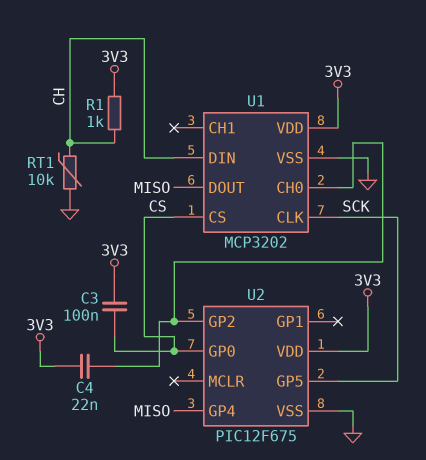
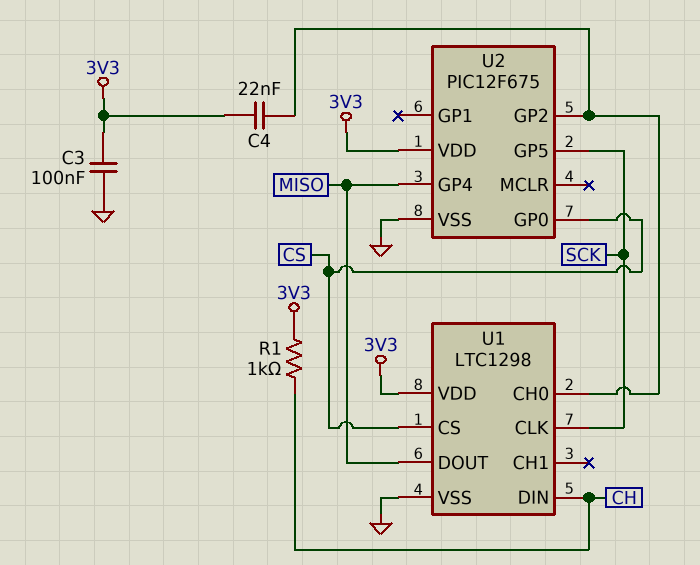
C3: 100nF (3V3, CS) -> 100nF (3V3, GND)
RT1: 10k (CH, GND) -> none
U1: MCP3202 -> LTC1298

